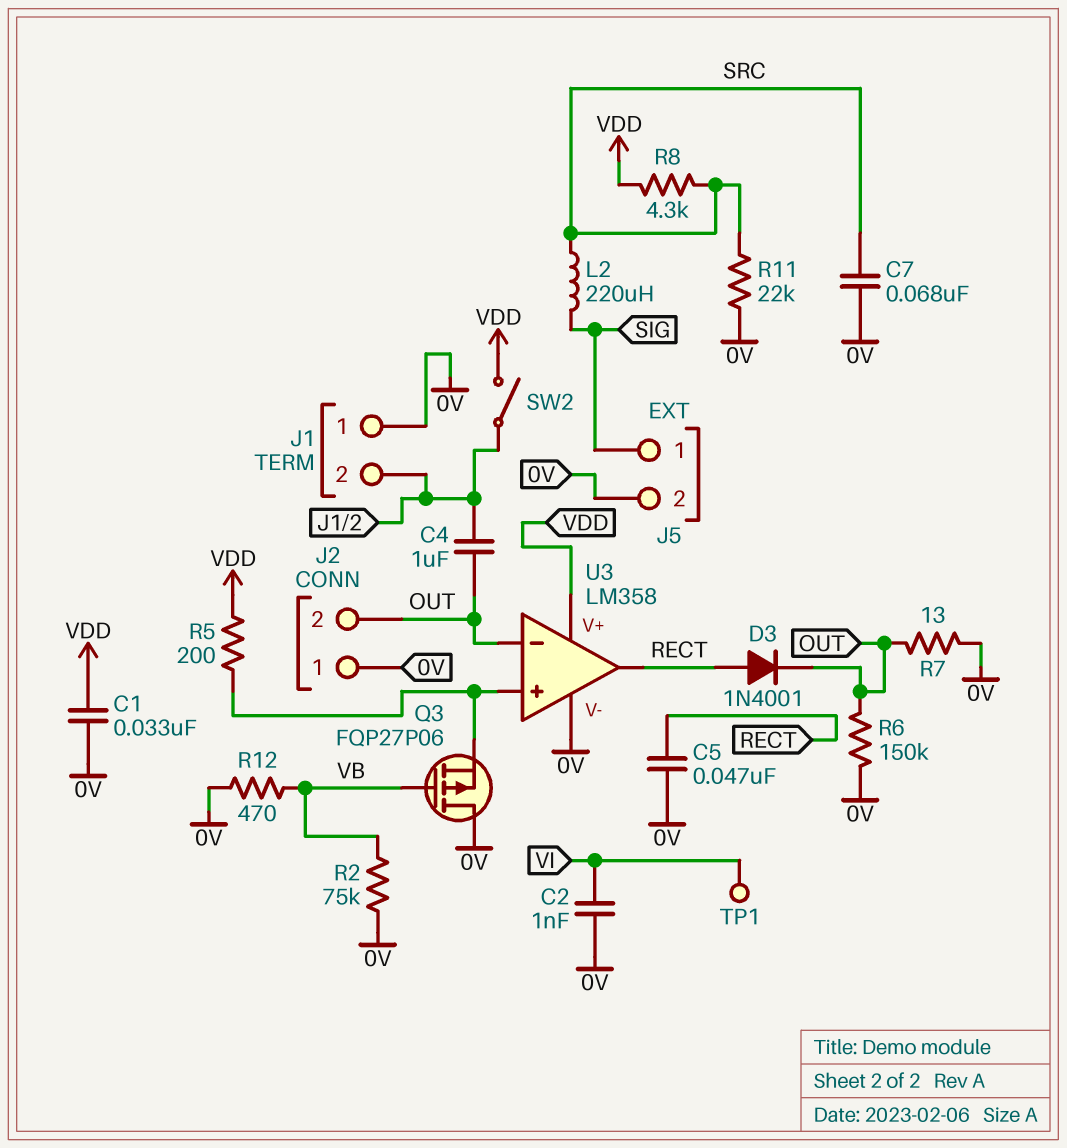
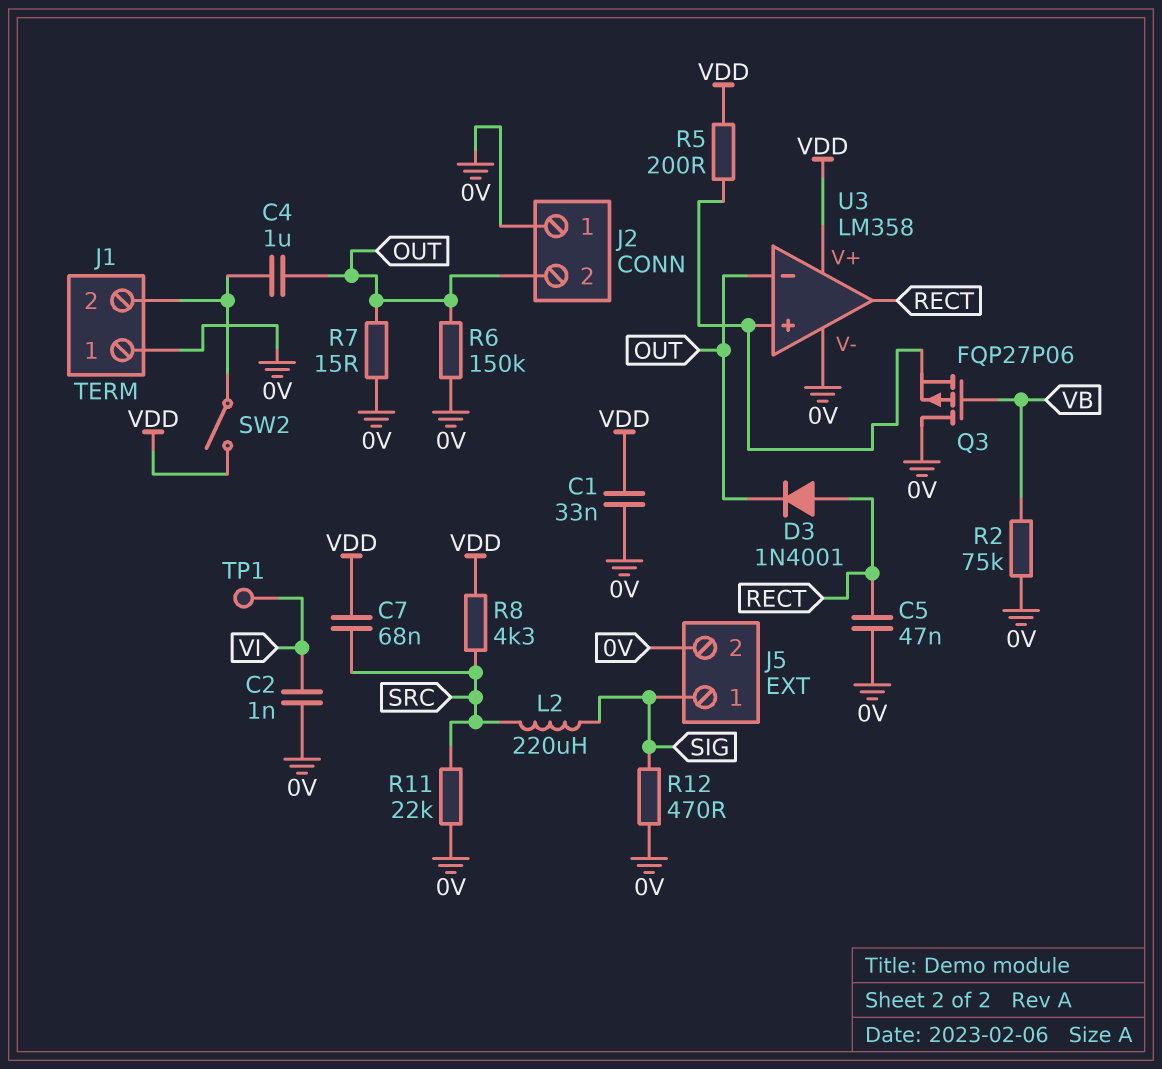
C7: 68nF (0V, SRC) -> 68nF (SRC, VDD)
R7: 13 (0V, OUT) -> 15 (0V, OUT)
R12: 470 (0V, VB) -> 470 (0V, SIG)

